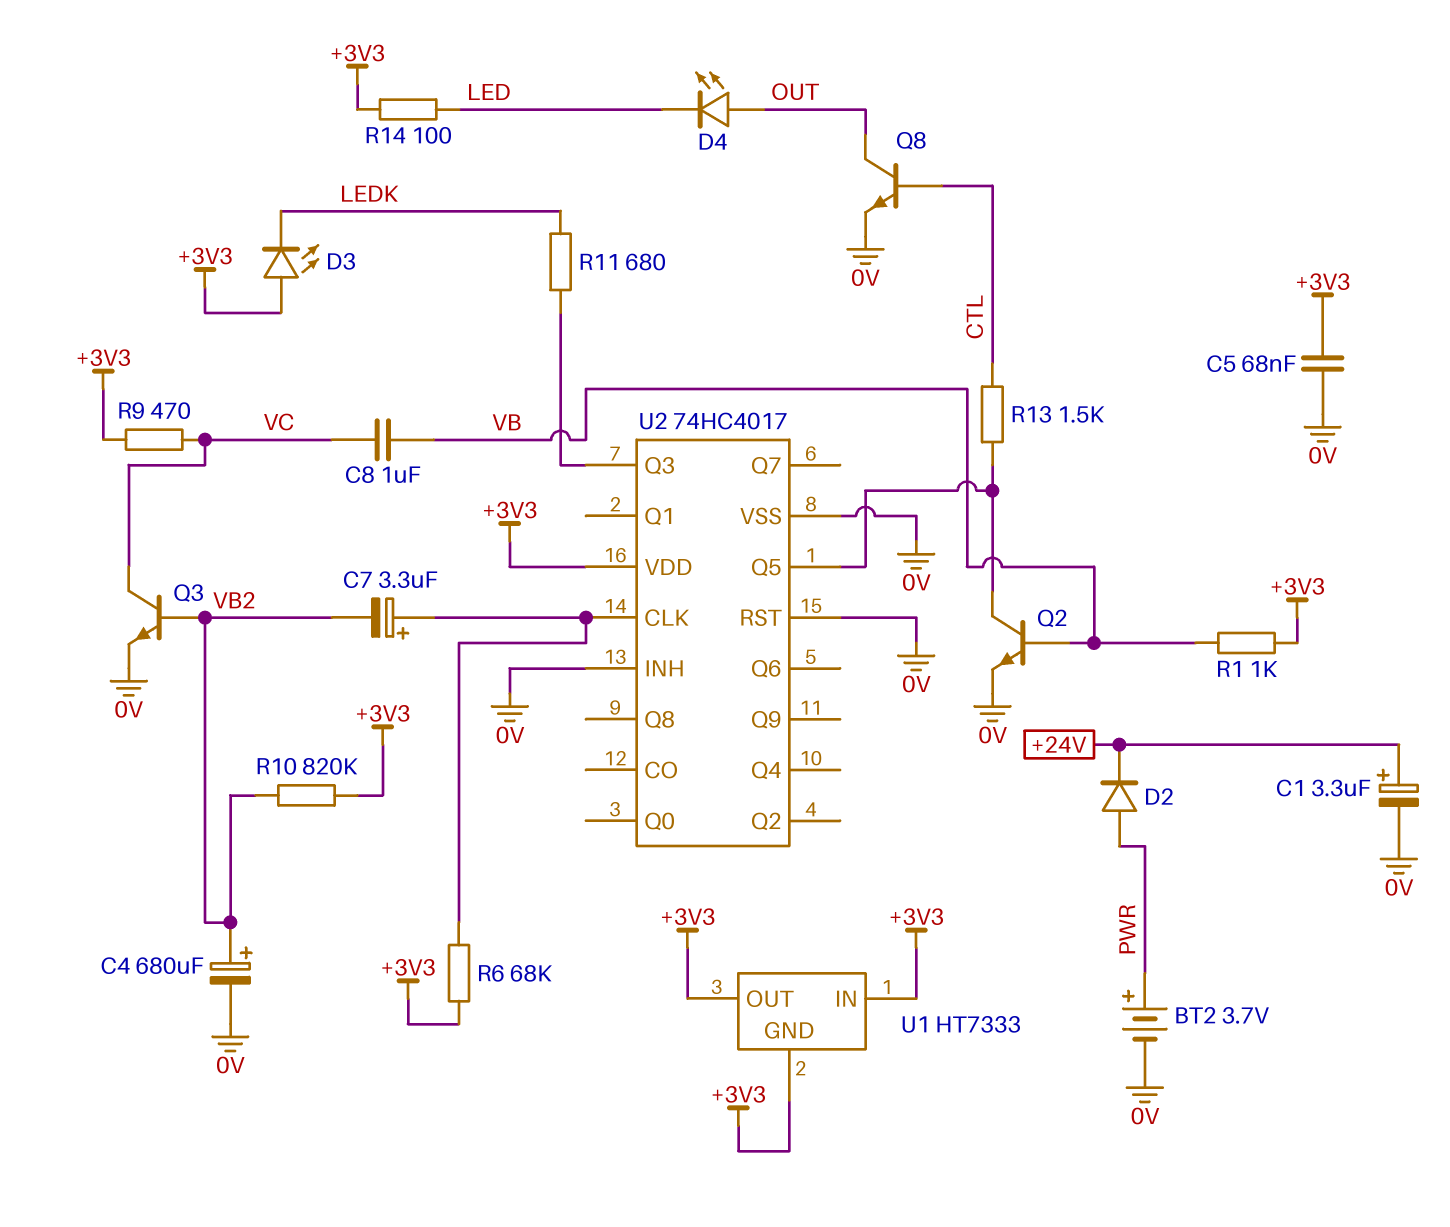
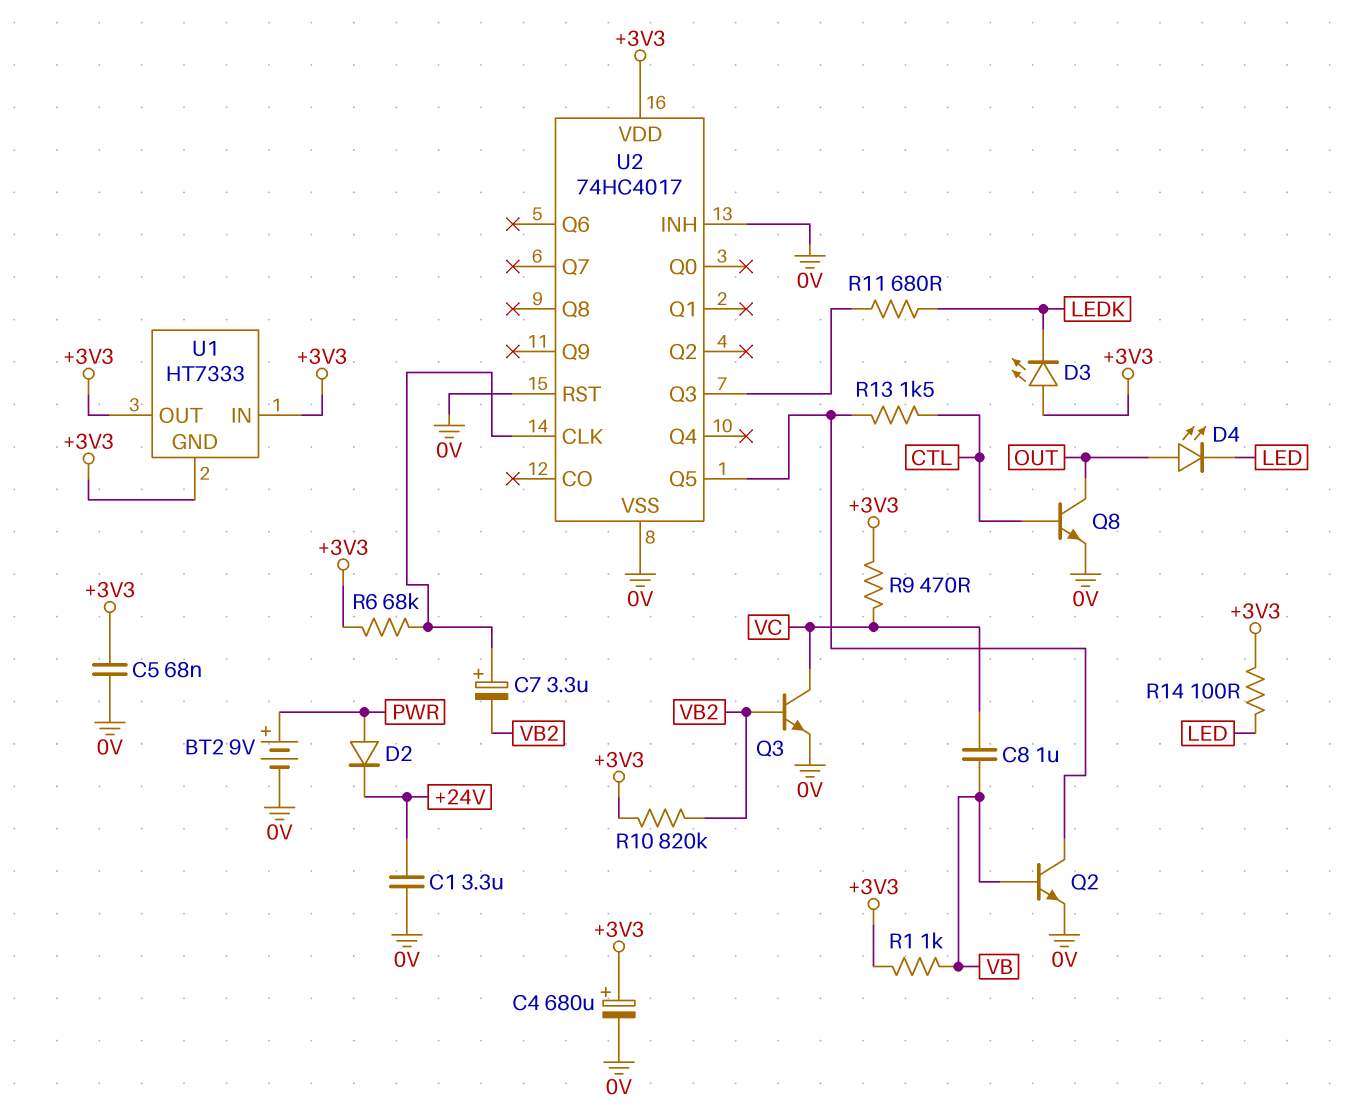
BT2: 3.7V (plus PWR, minus 0V) -> 9V (plus PWR, minus 0V)
C1: 3.3uF (plus +24V, minus 0V) -> 3.3uF (+24V, 0V)
C4: 680uF (plus VB2, minus 0V) -> 680uF (plus +3V3, minus 0V)

